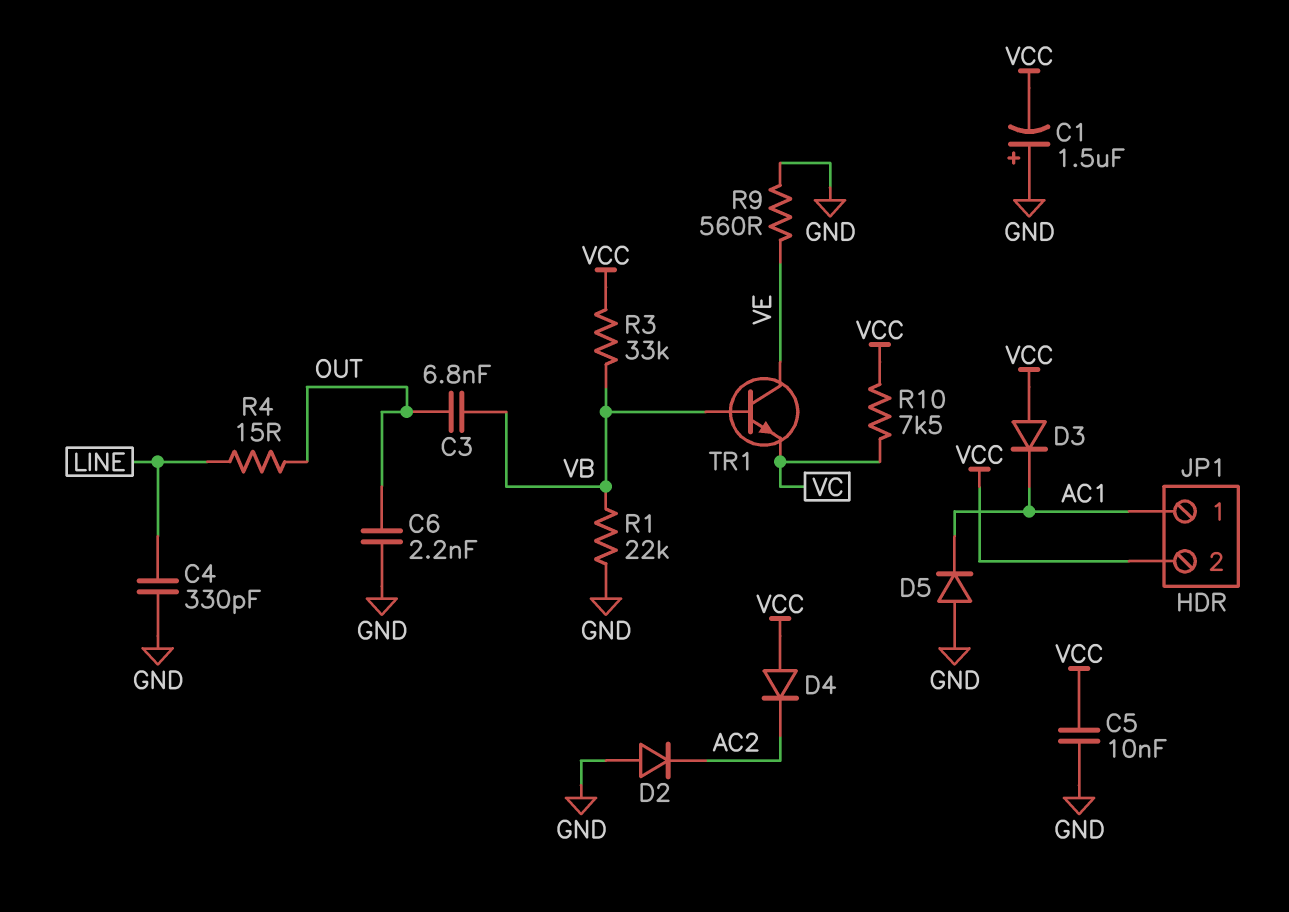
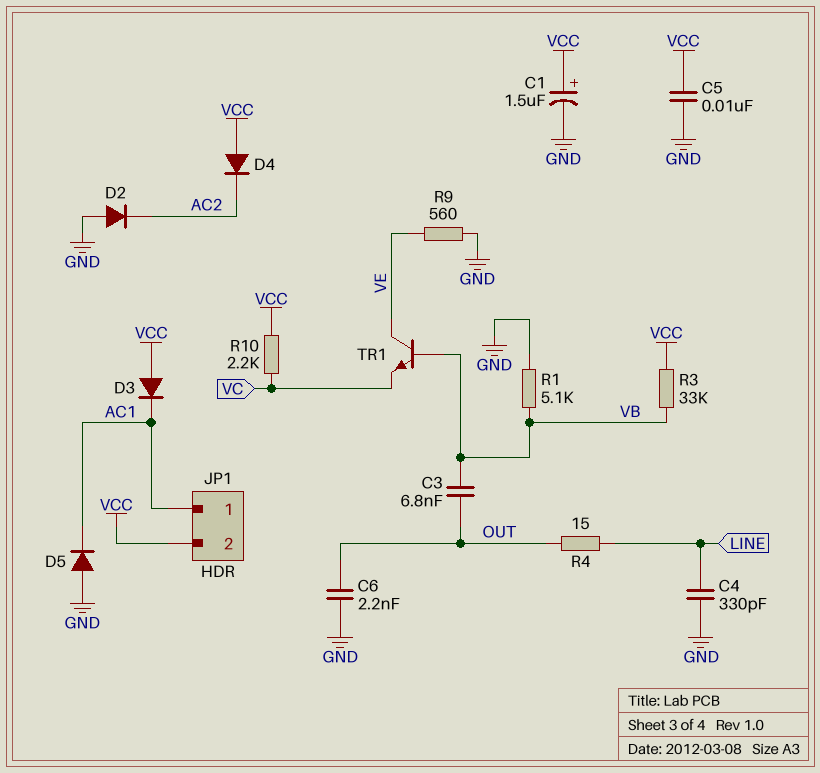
C1: 1.5uF (plus GND, minus VCC) -> 1.5uF (plus VCC, minus GND)
R1: 22k (GND, VB) -> 5.1k (GND, VB)
R10: 7.5k (VC, VCC) -> 2.2k (VC, VCC)

